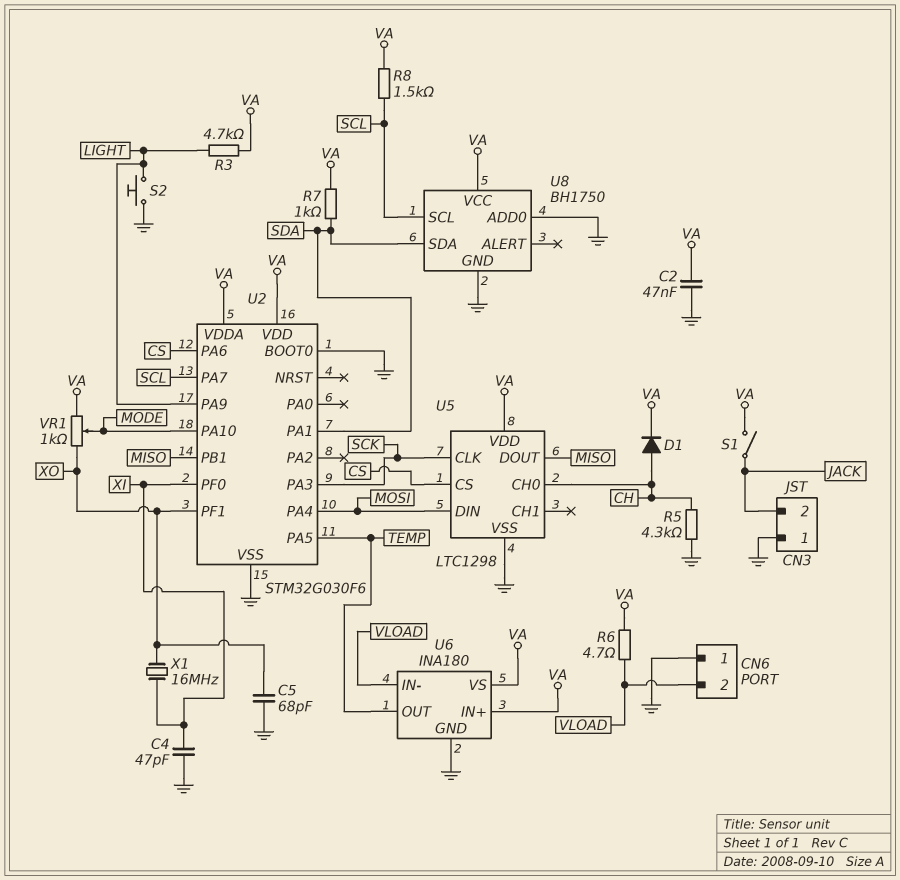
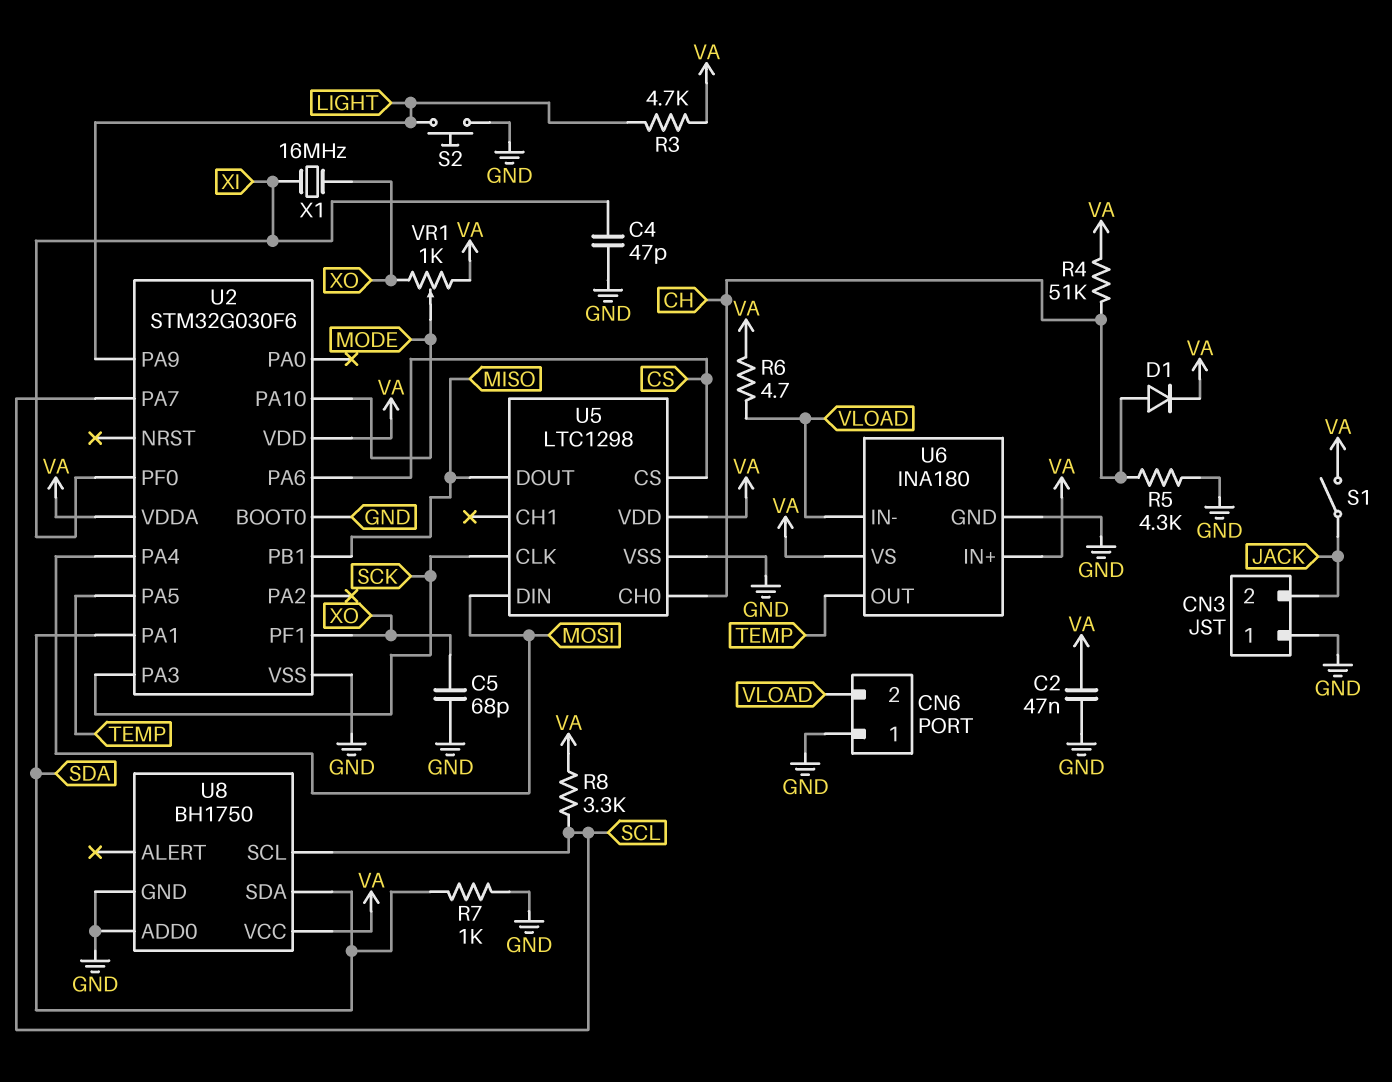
R4: none -> 51k (CH, VA)
R7: 1k (SDA, VA) -> 1k (GND, SDA)
R8: 1.5k (SCL, VA) -> 3.3k (SCL, VA)

